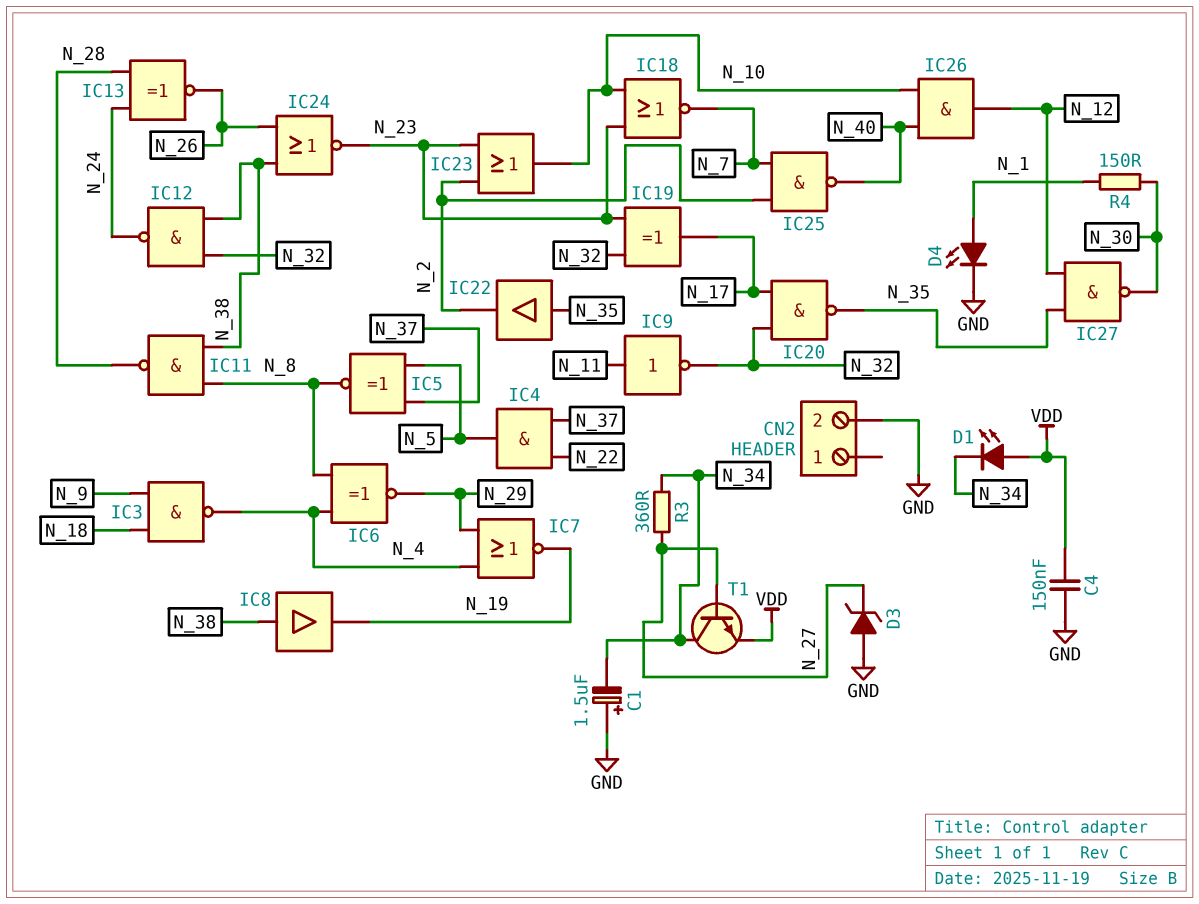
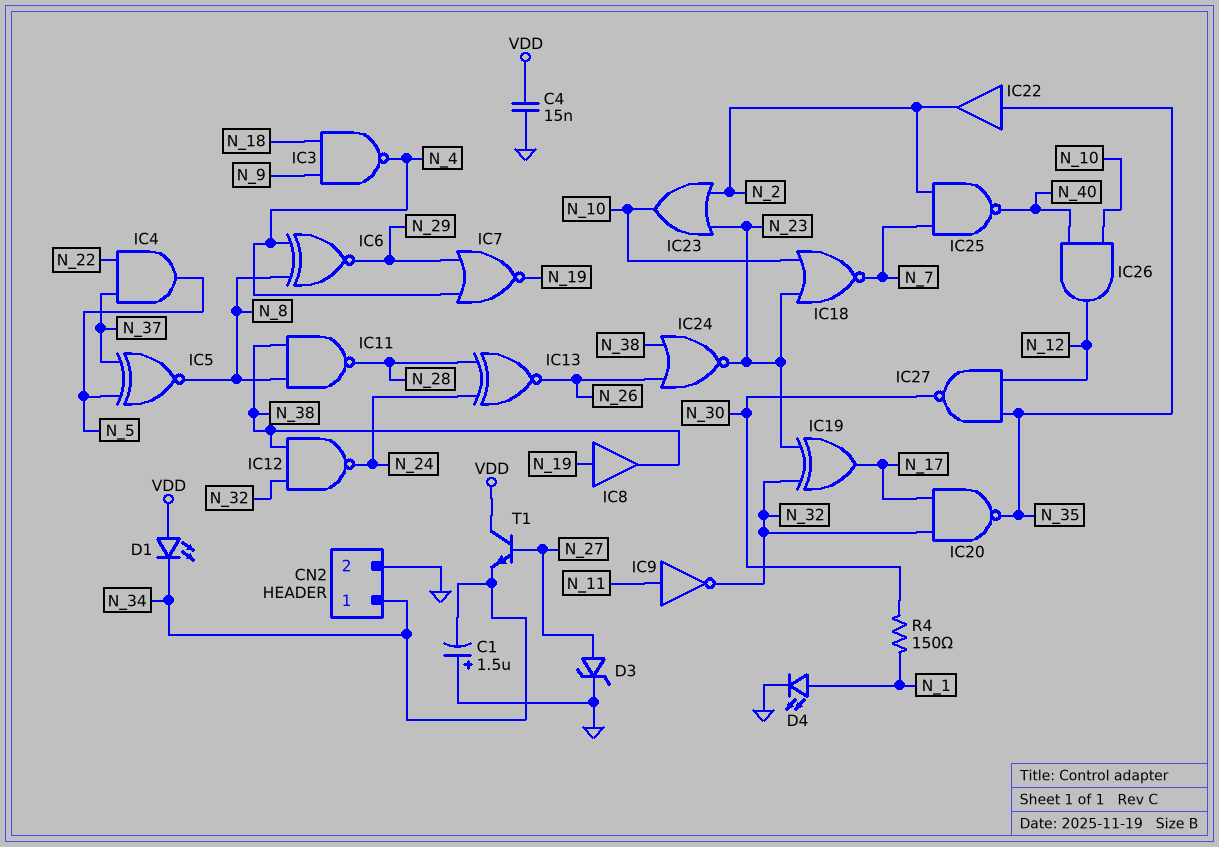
C4: 150nF (GND, VDD) -> 15nF (GND, VDD)
CN2 pin 1: none -> N_34
D3: zener (A GND, K N_27) -> zener (A N_27, K GND)
IC8: buffer (in N_38, out N_19) -> buffer (in N_19, out N_38)
R3: 360 (N_27, N_34) -> none
T1: NPN (B N_27, C N_34, E VDD) -> NPN (B N_27, C VDD, E N_34)

